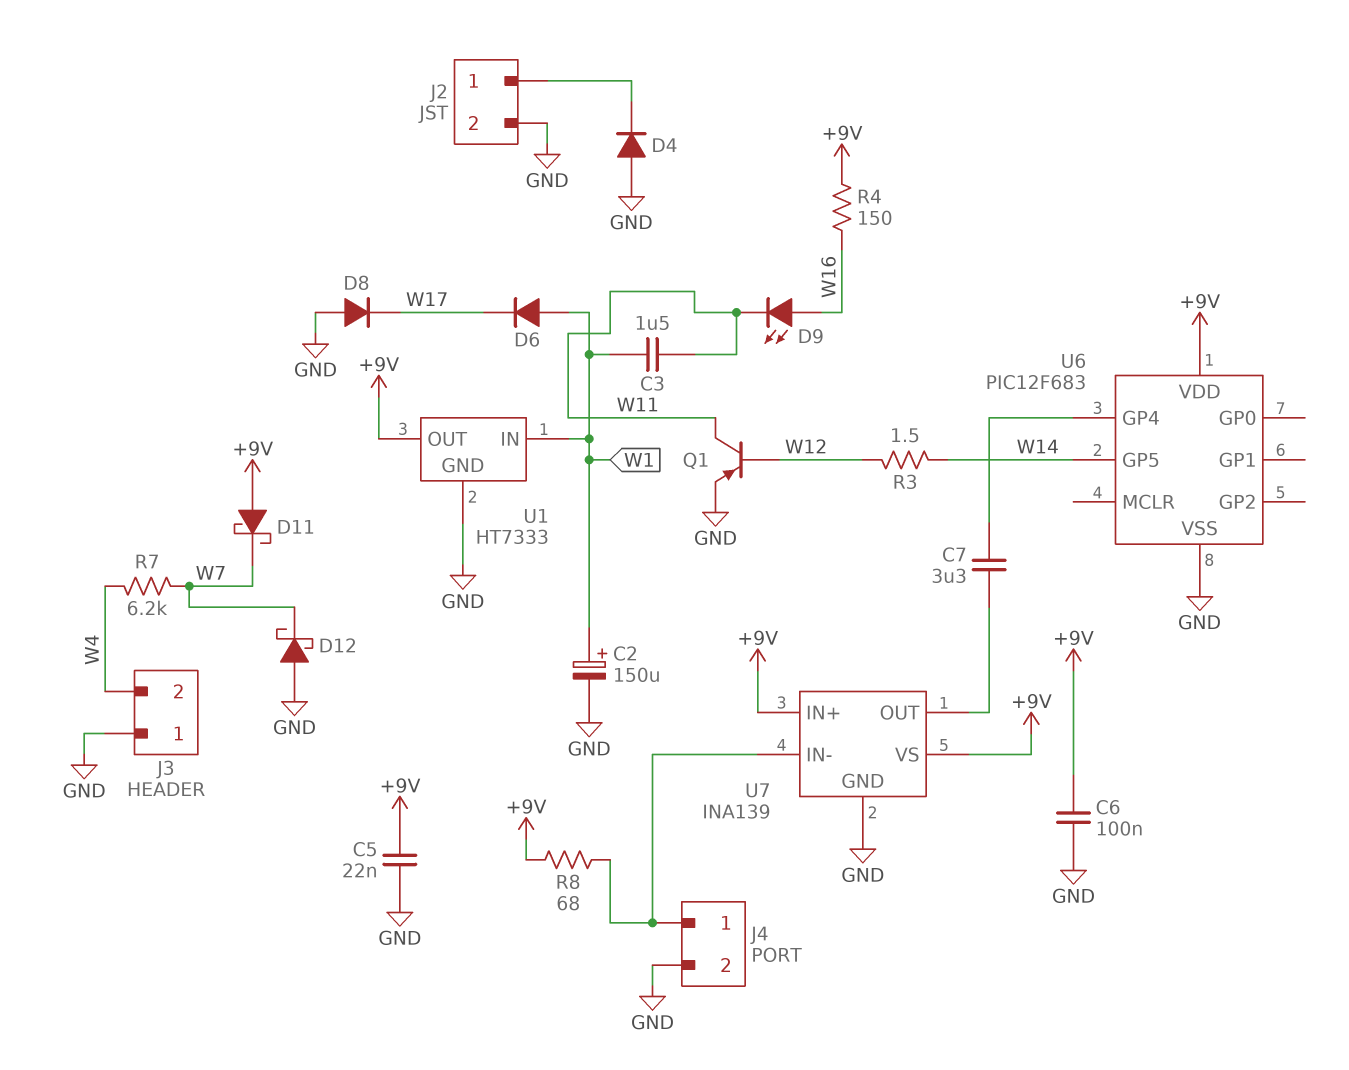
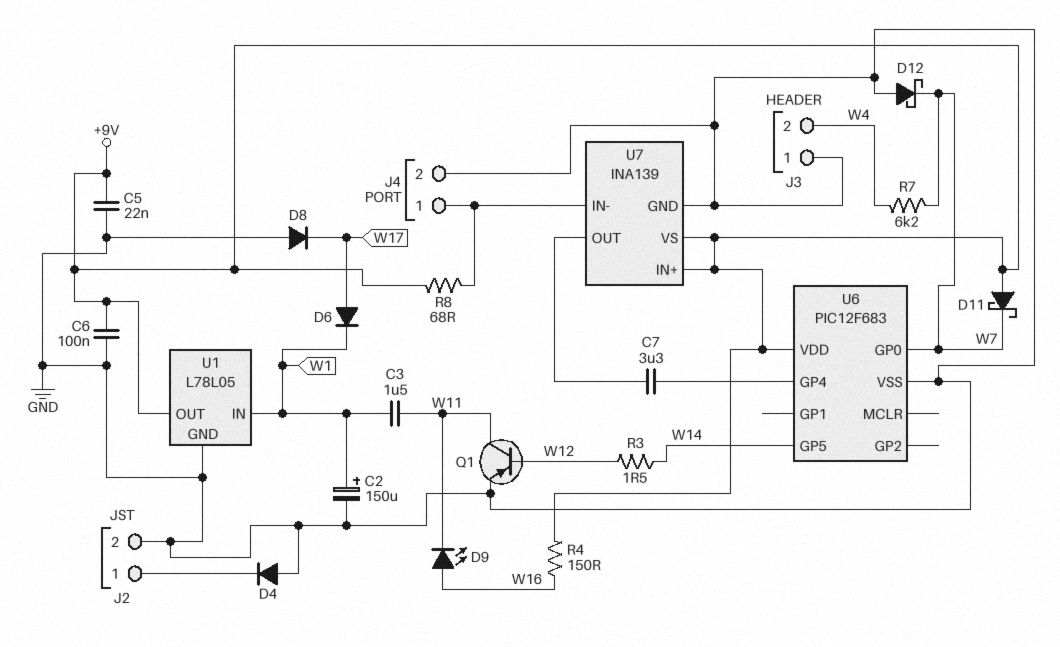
D6: diode (A W1, K W17) -> diode (A W17, K W1)
U1: HT7333 -> L78L05
U6 pin GP0: none -> W7

